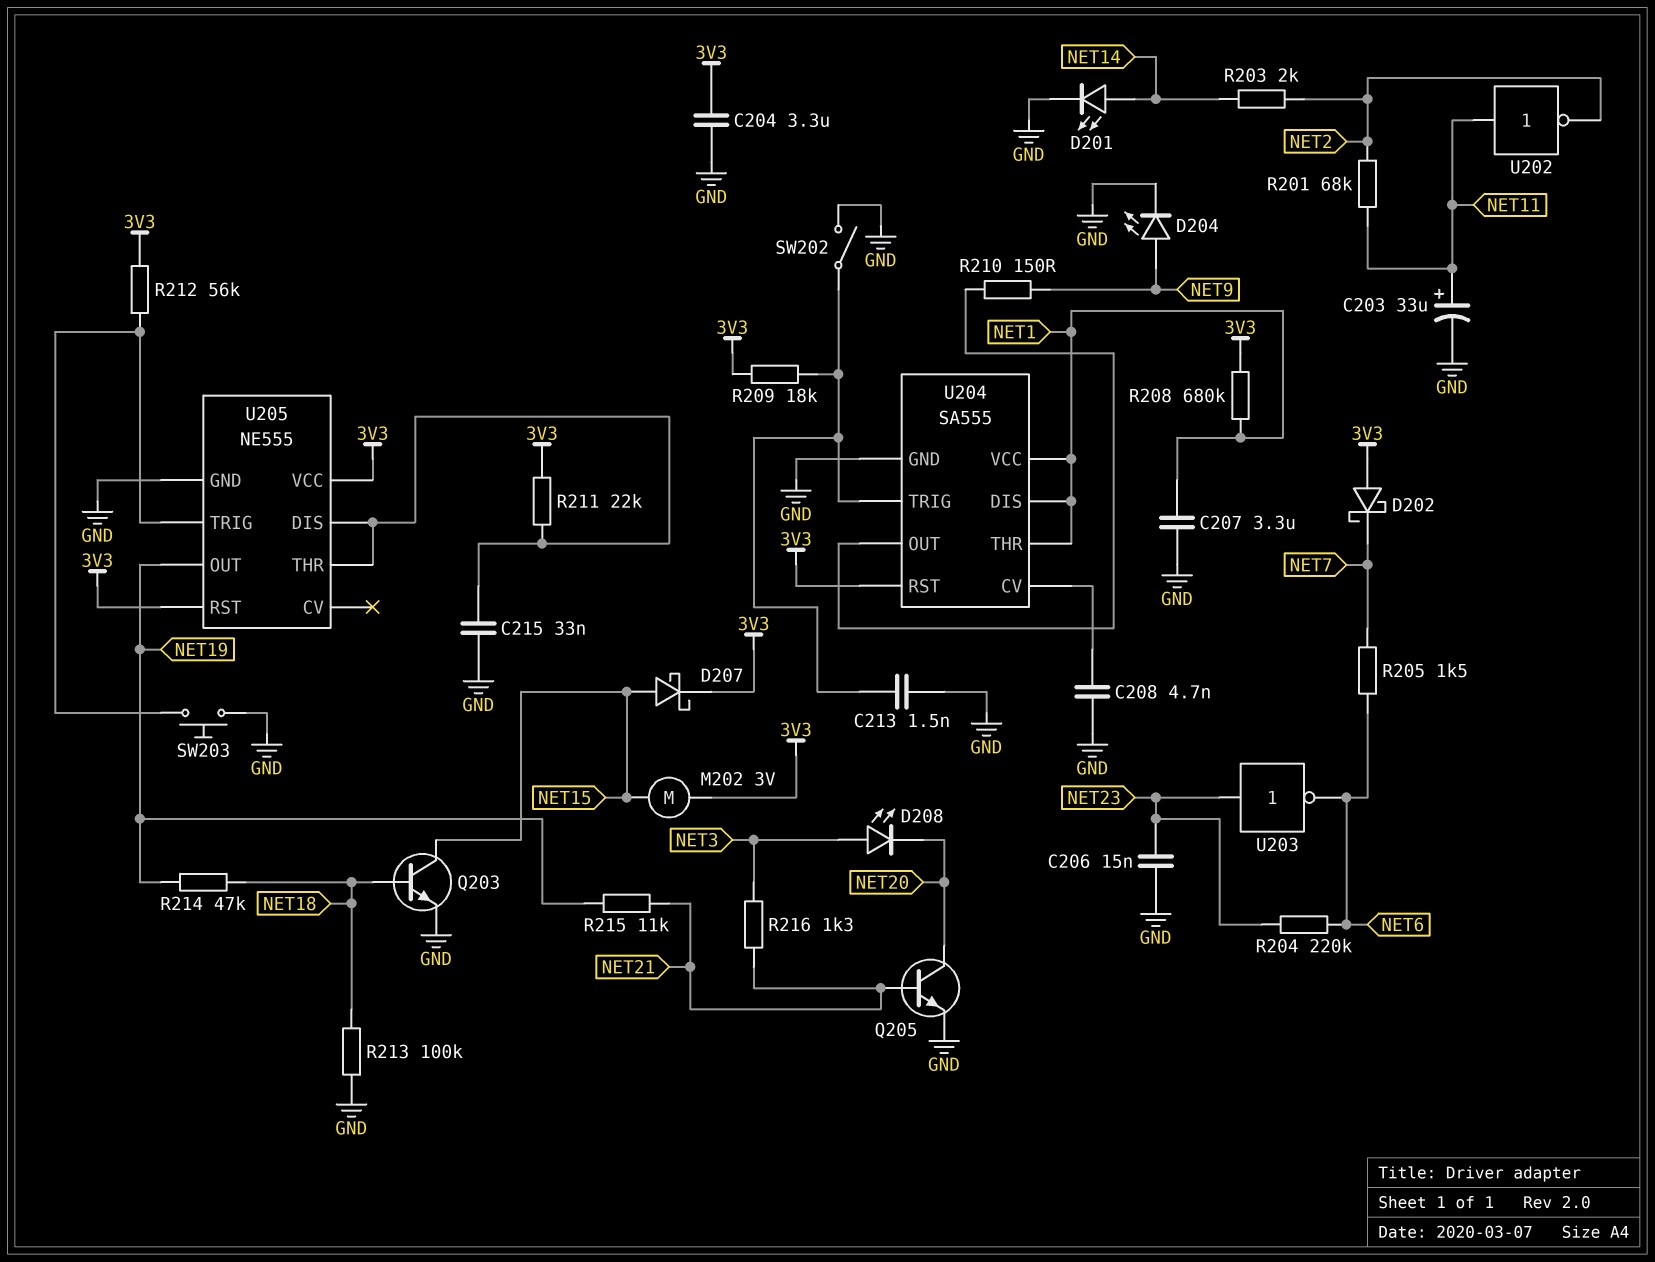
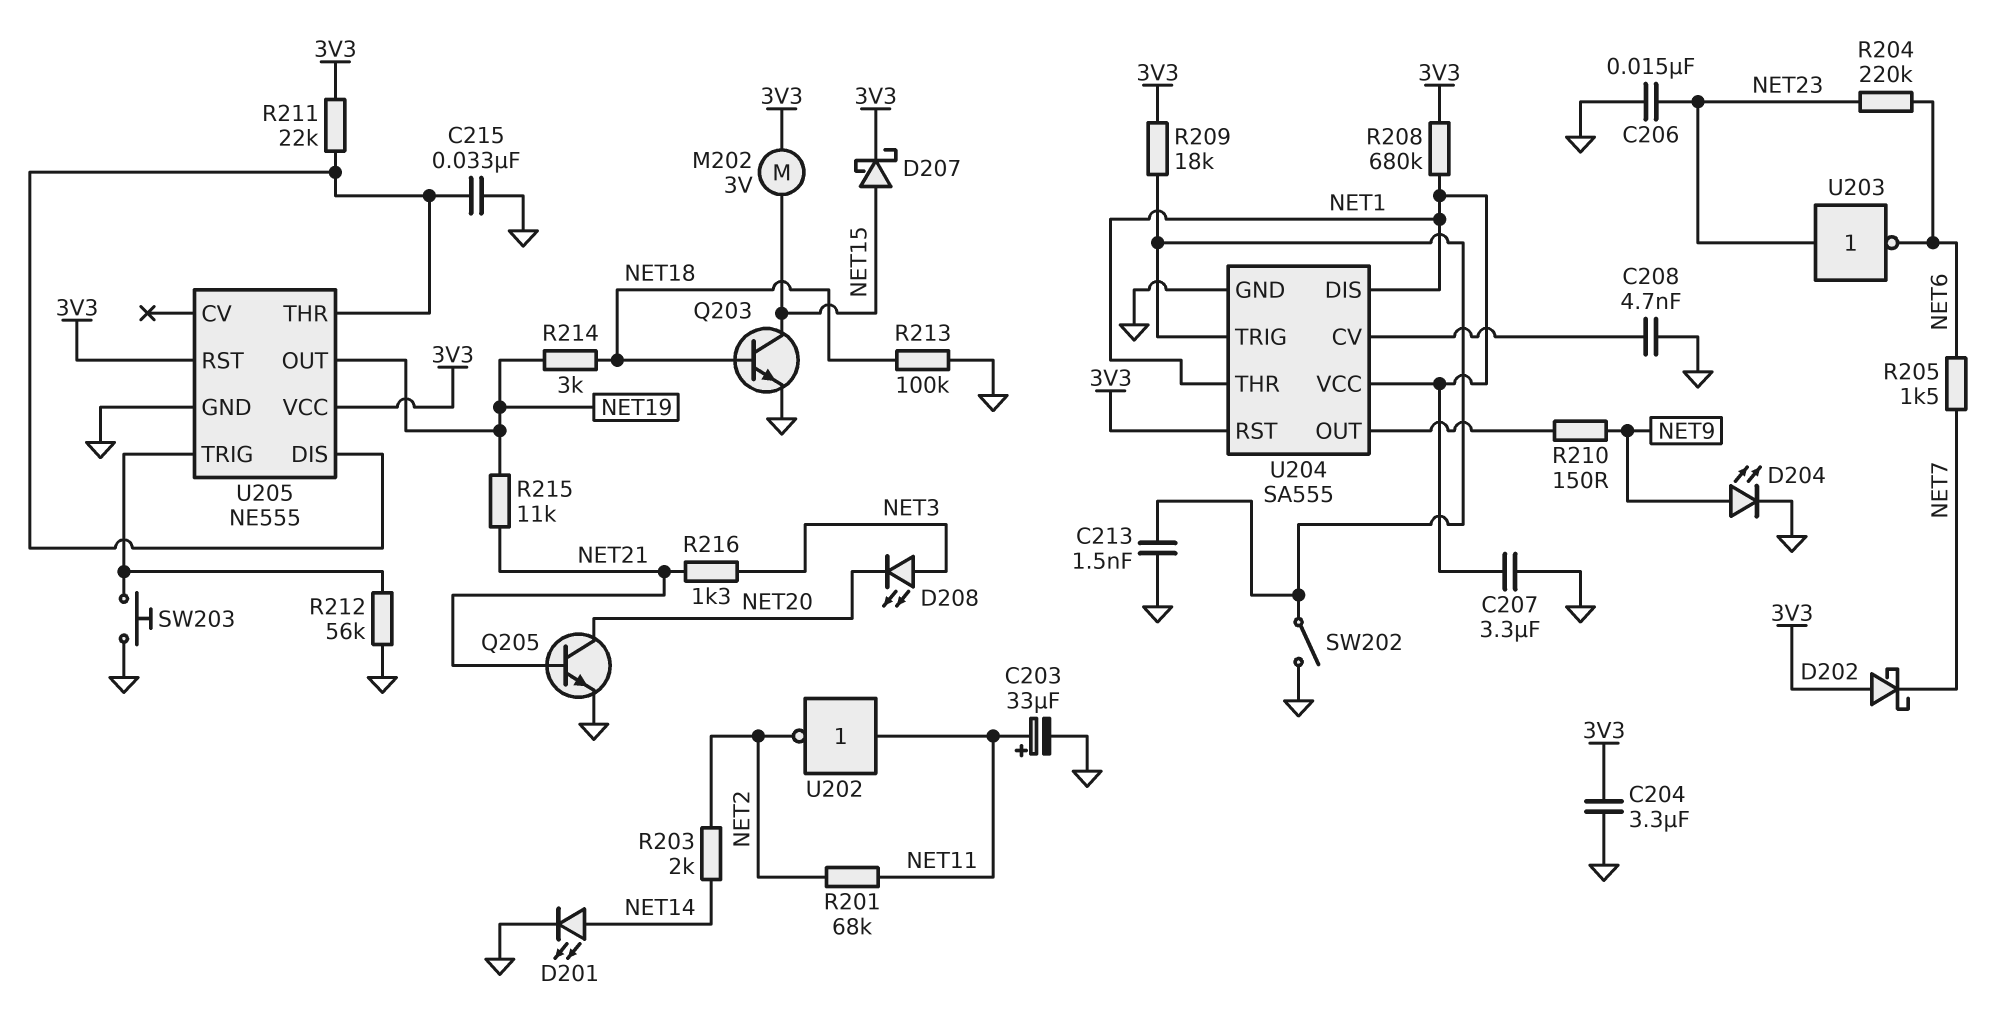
R212: 56k (3V3, U205/TRIG) -> 56k (GND, U205/TRIG)
R214: 47k (NET18, NET19) -> 3k (NET18, NET19)

